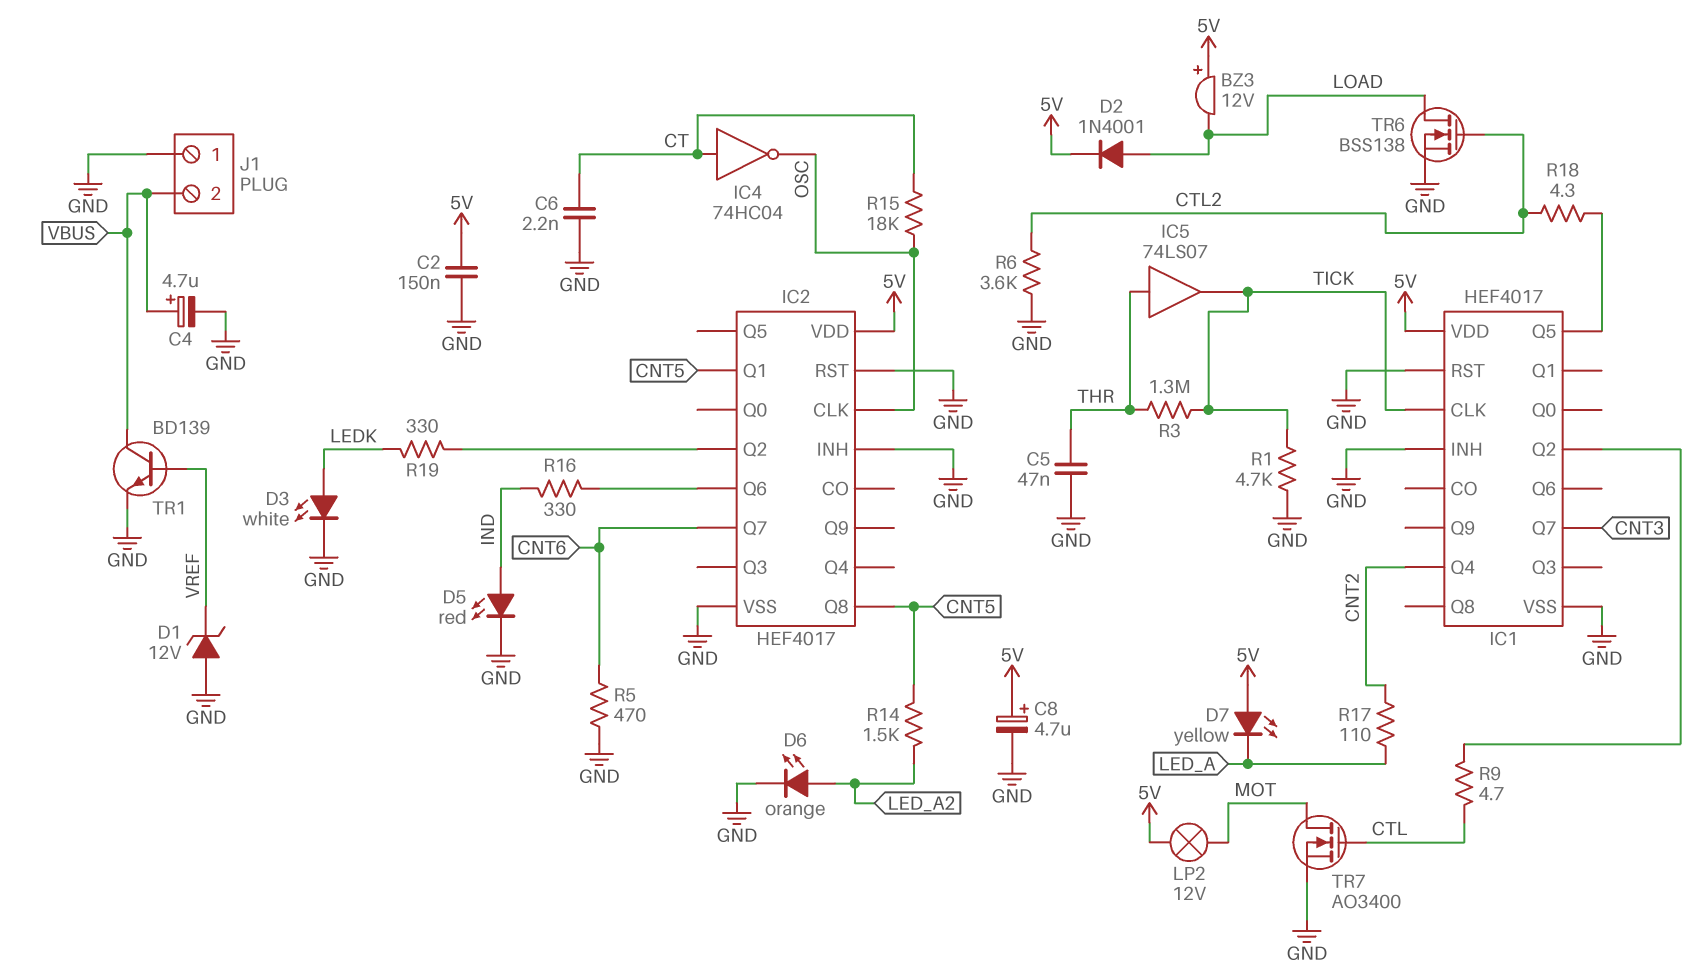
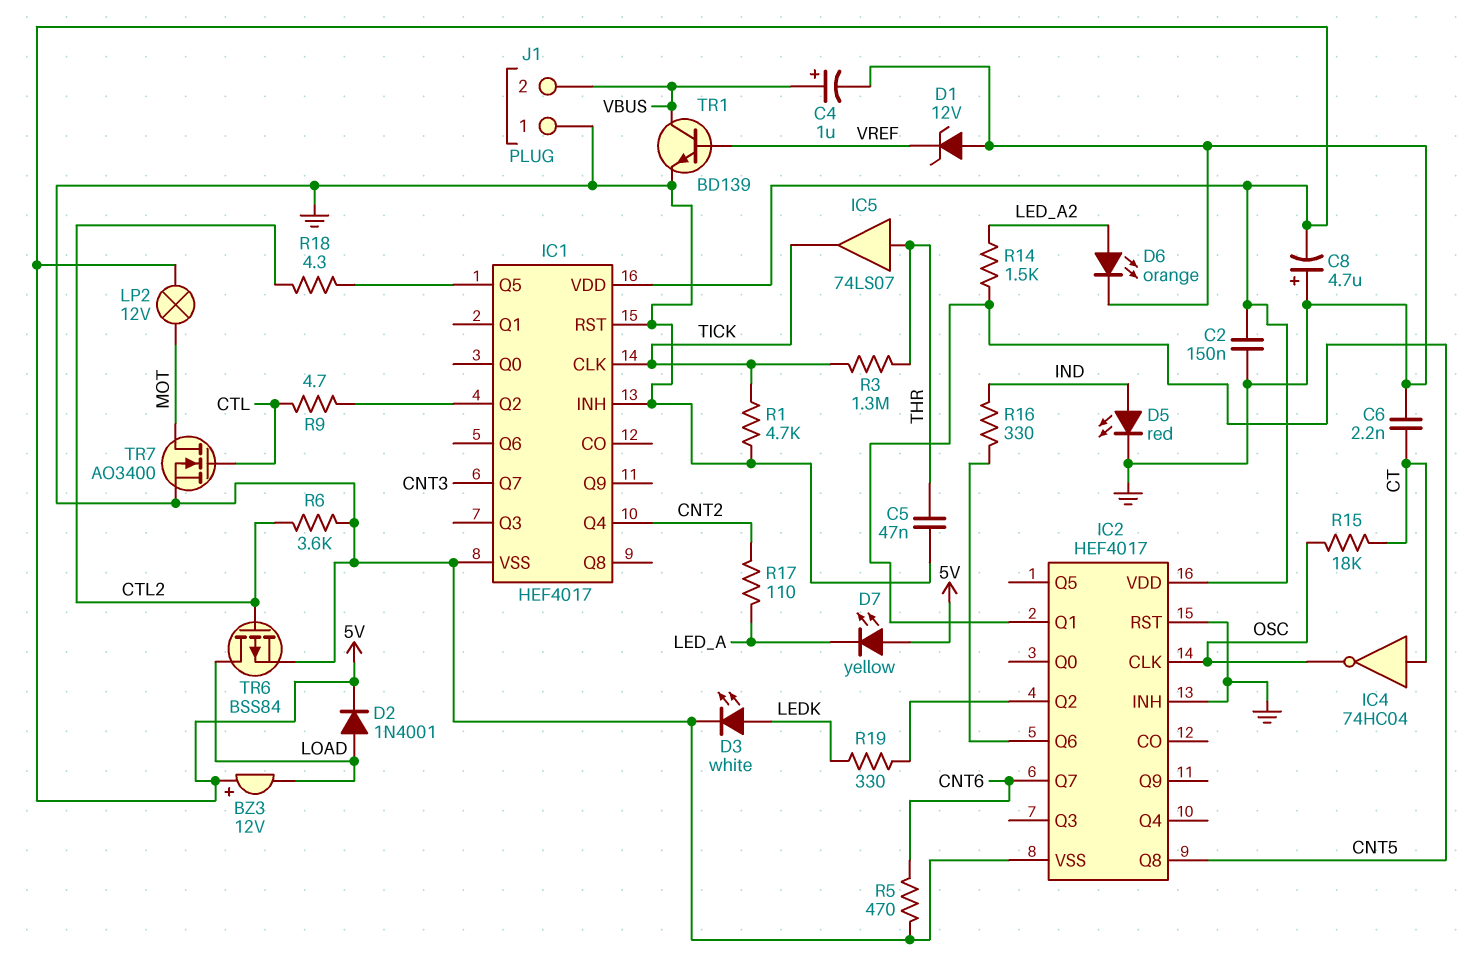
C4: 4.7uF (plus VBUS, minus GND) -> 1uF (plus VBUS, minus GND)
C8: 4.7uF (plus 5V, minus GND) -> 4.7uF (plus GND, minus 5V)
TR6: NMOS BSS138 (G CTL2, D LOAD, S GND) -> PMOS BSS84 (G CTL2, D LOAD, S GND)

